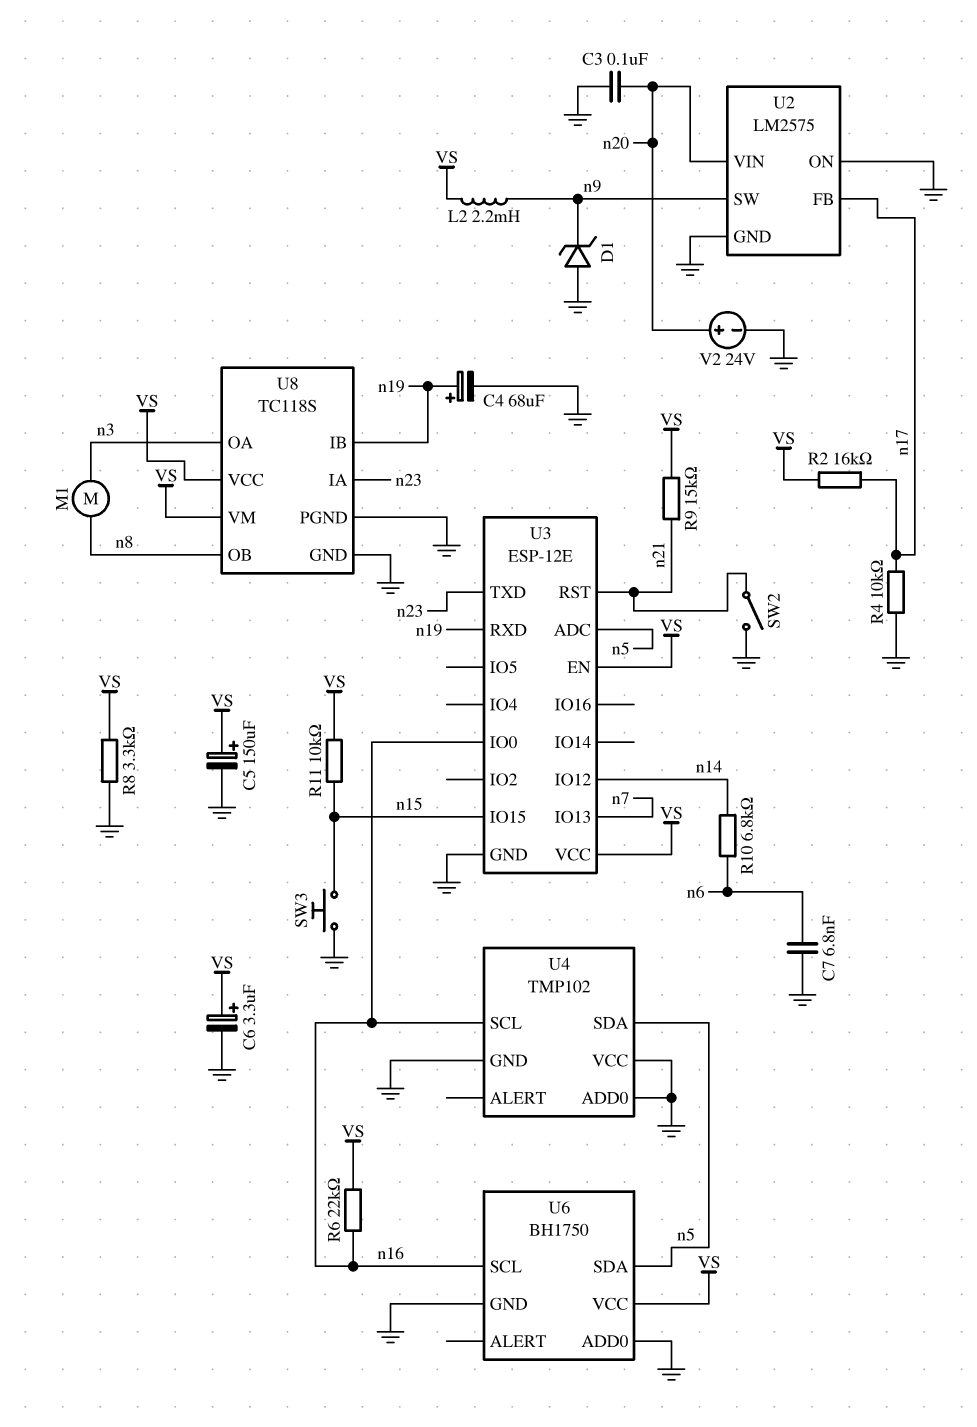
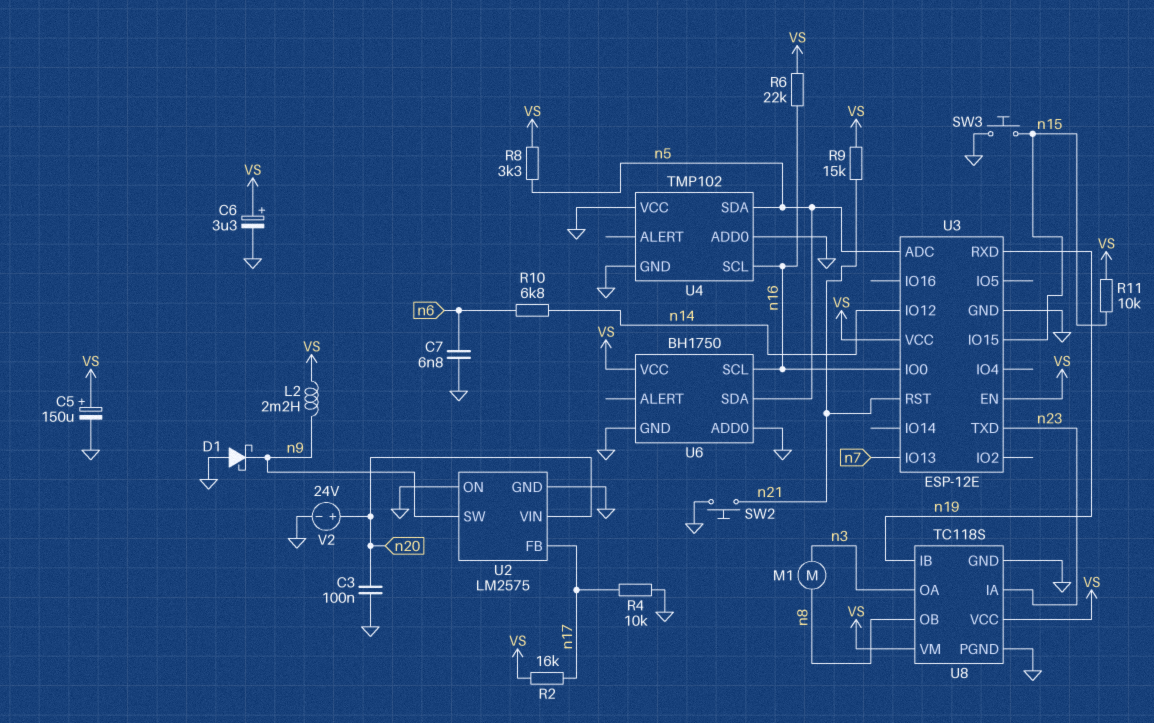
C4: 68uF (plus n19, minus GND) -> none
D1: zener (A GND, K n9) -> schottky (A GND, K n9)
R8: 3.3k (GND, VS) -> 3.3k (VS, n5)
SW2: switch (GND, n21) -> button (GND, n21)

